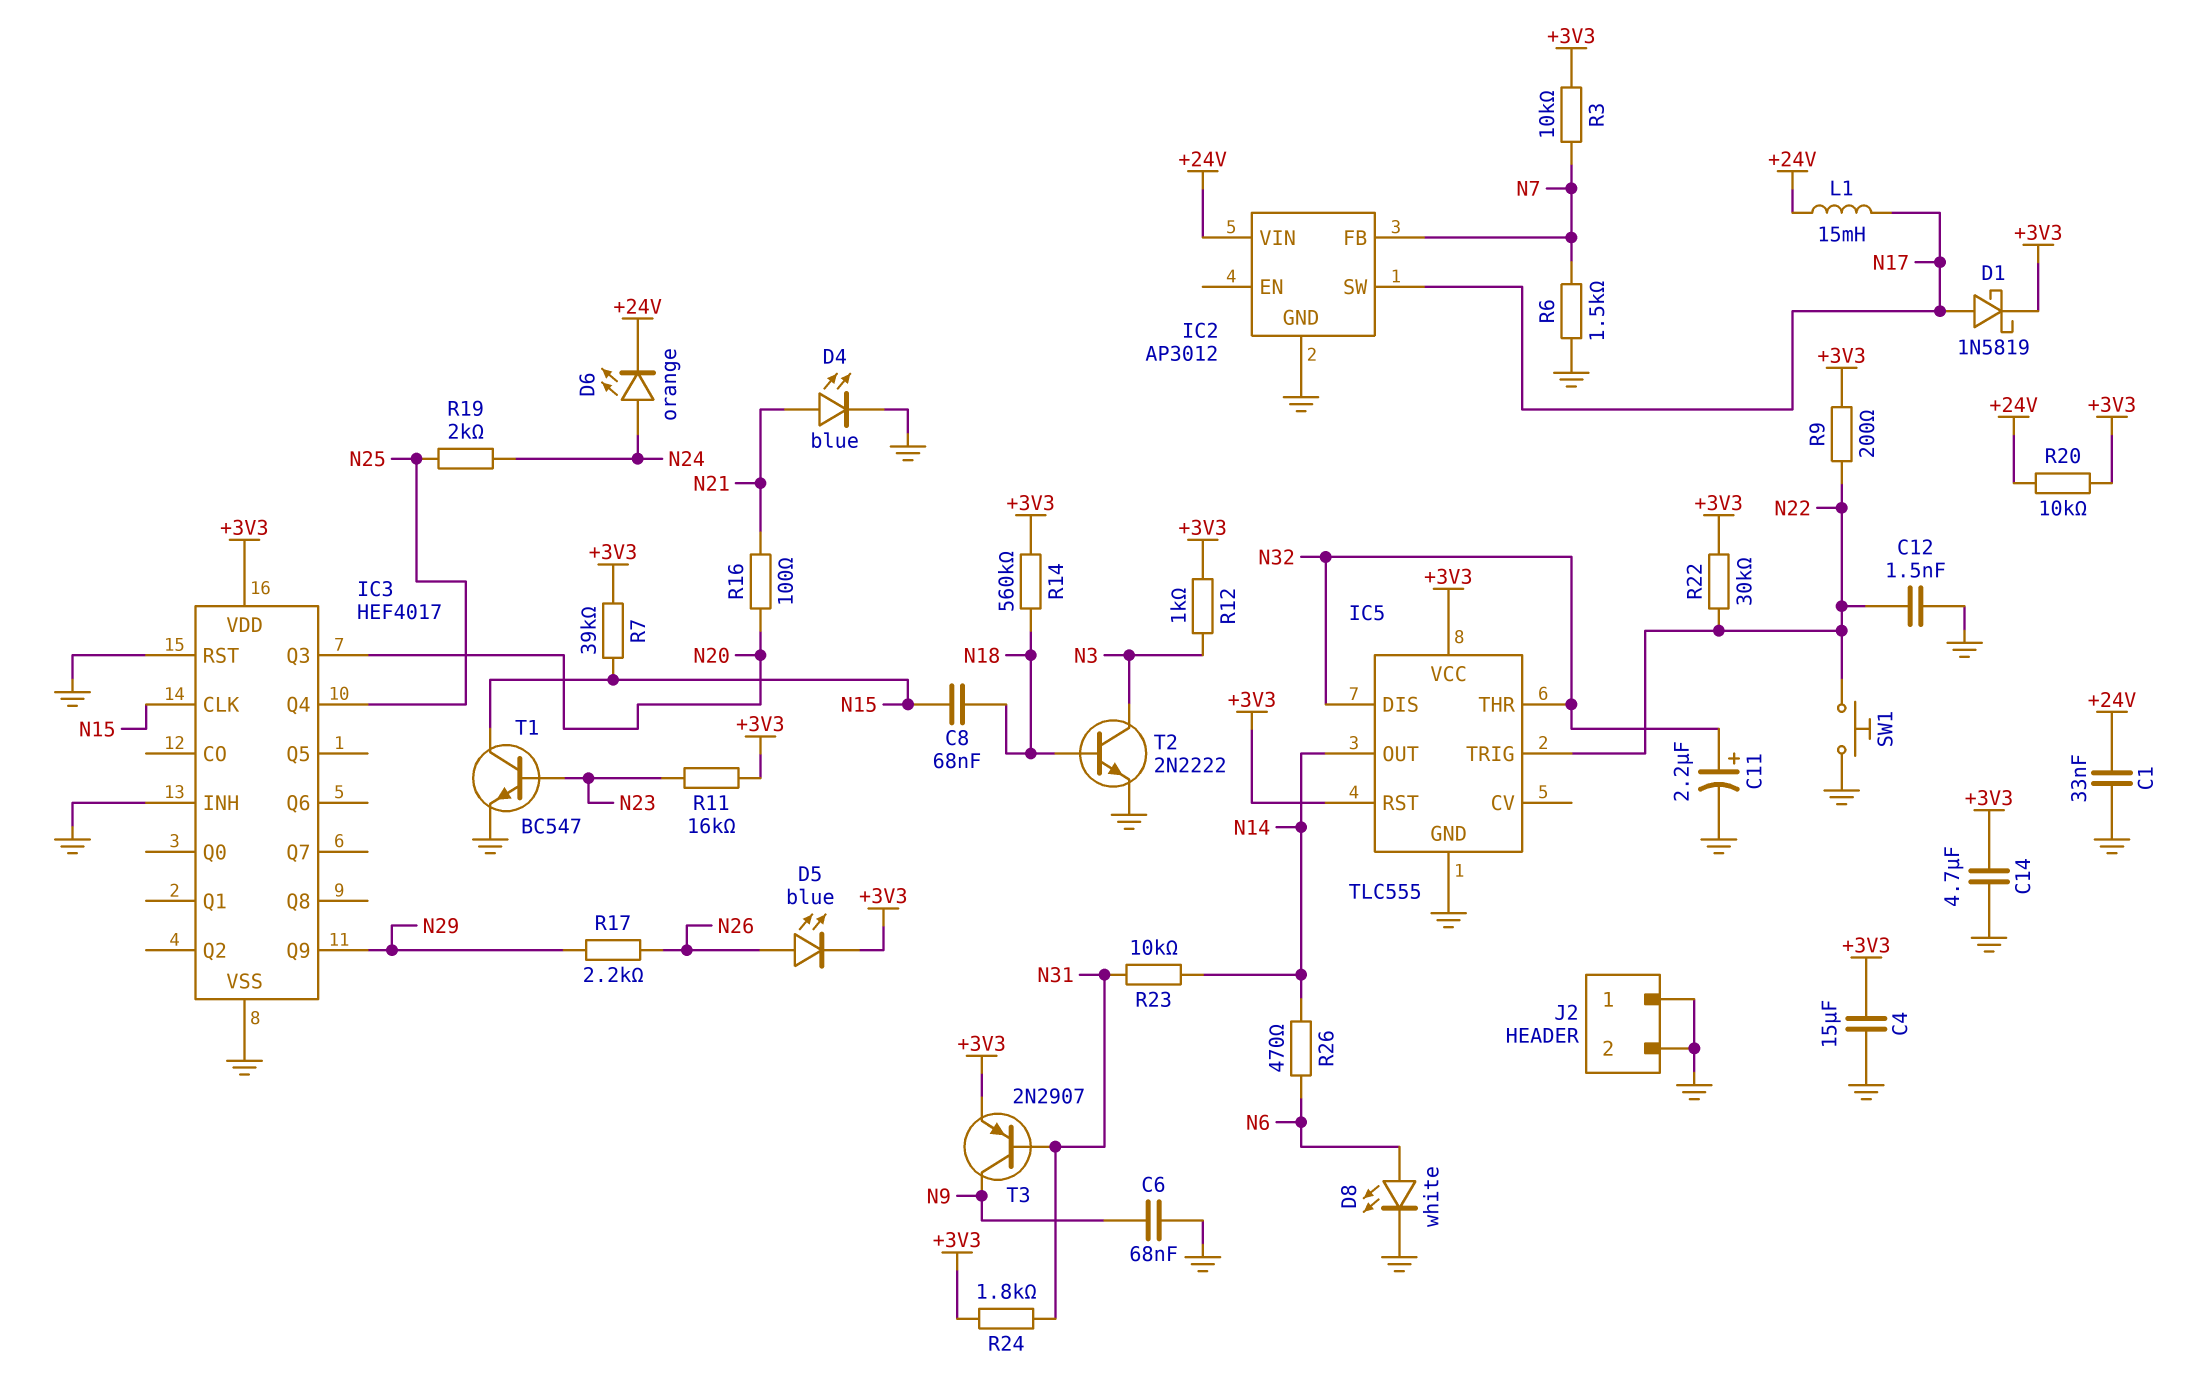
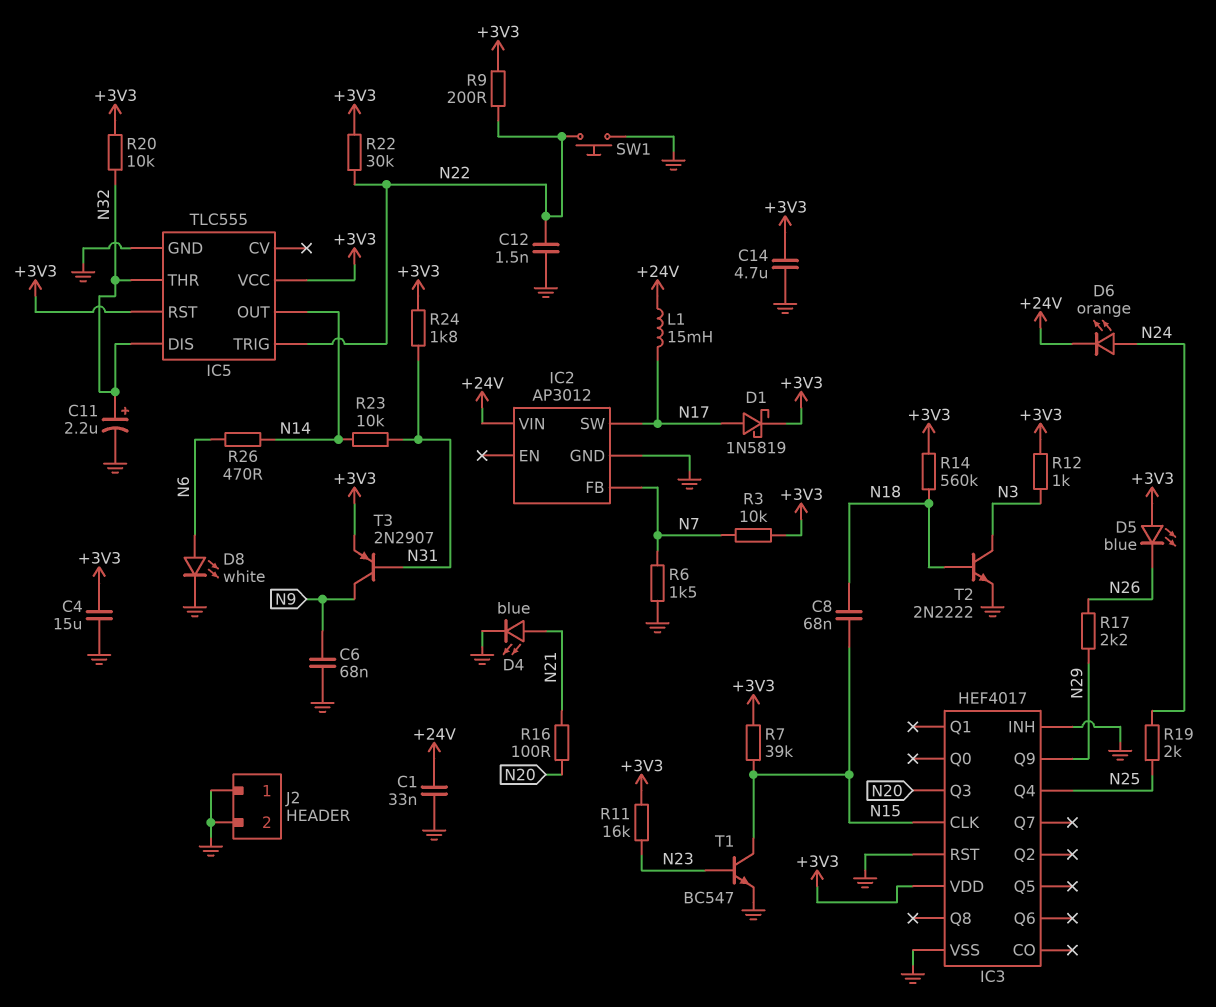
D5: LED blue (A N26, K +3V3) -> LED blue (A +3V3, K N26)
R20: 10k (+3V3, +24V) -> 10k (+3V3, N32)

